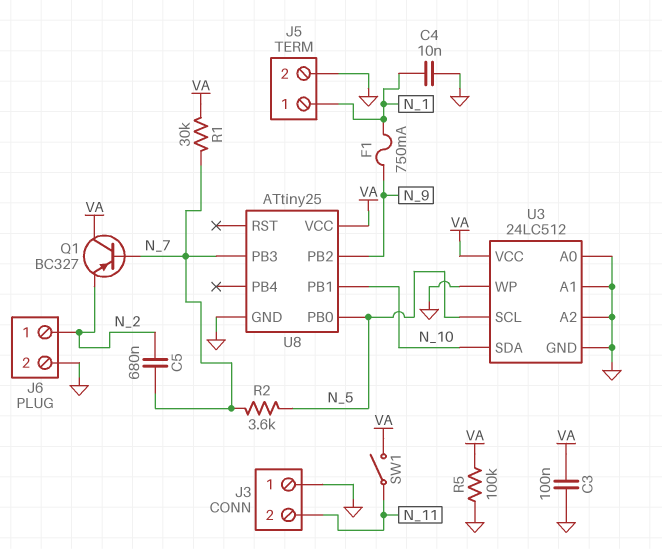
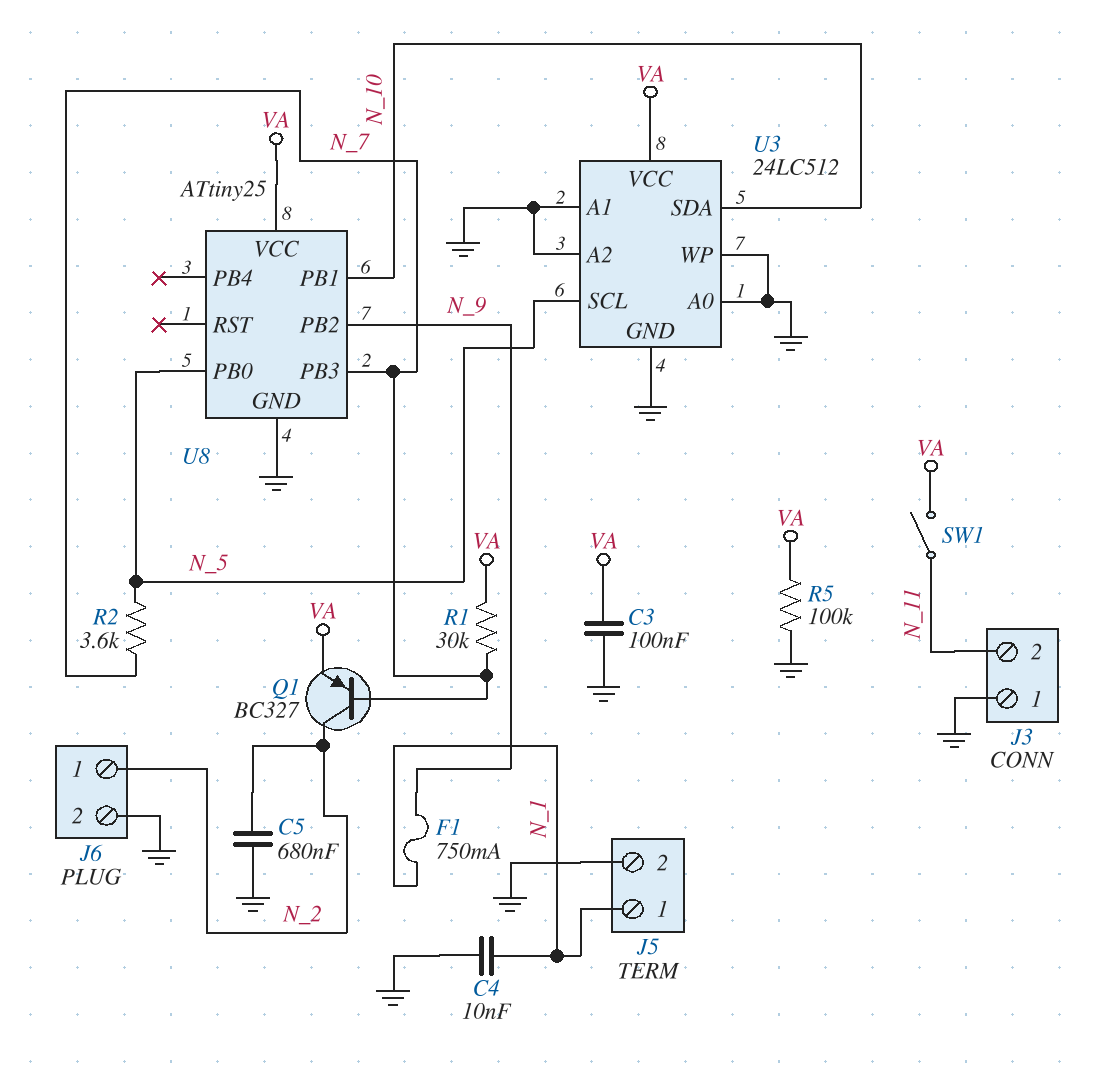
C5: 680nF (N_2, N_7) -> 680nF (GND, N_2)
Q1: PNP BC327 (B N_7, C VA, E N_2) -> PNP BC327 (B N_7, C N_2, E VA)

